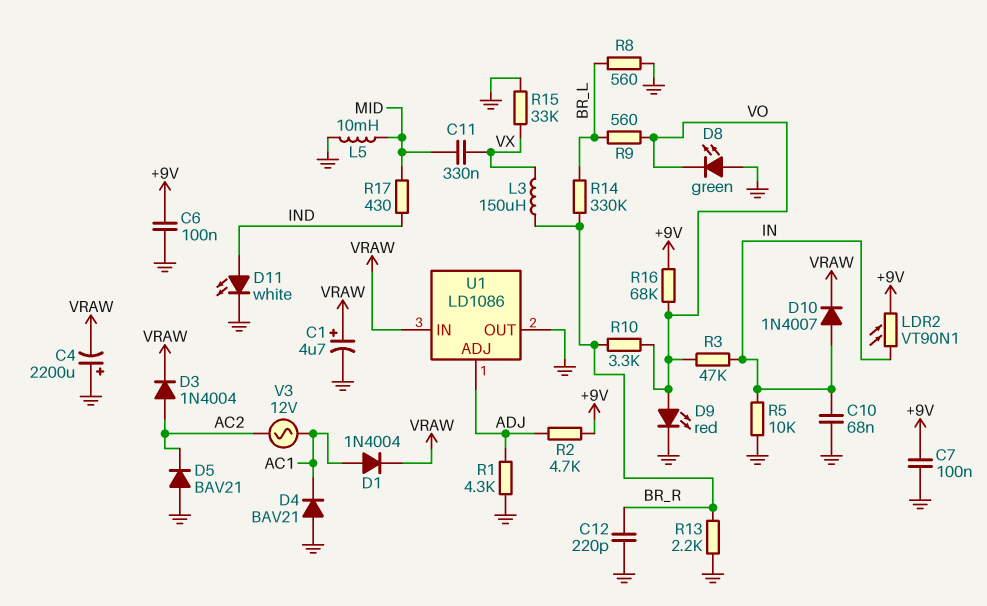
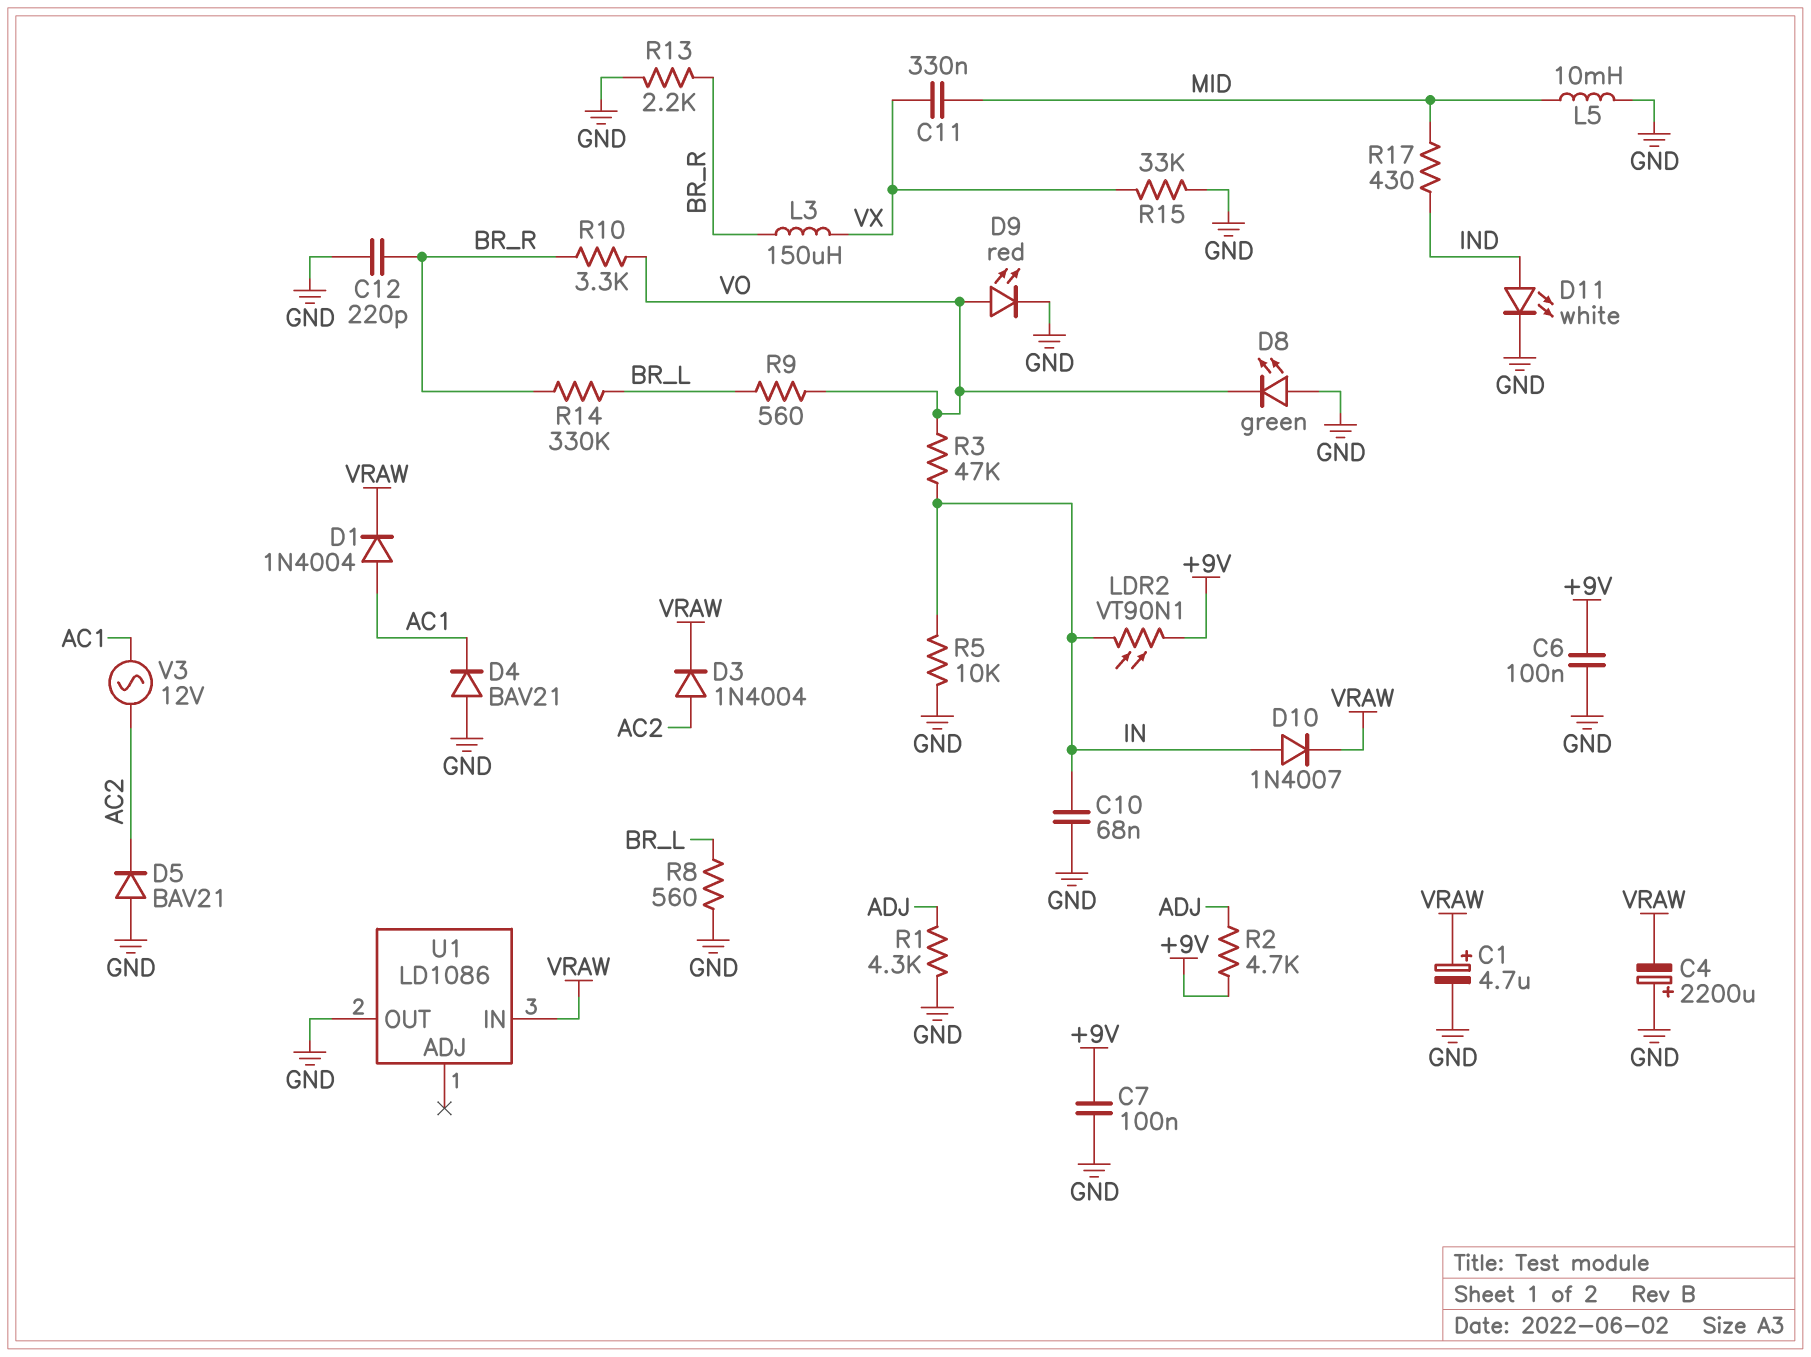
R16: 68k (+9V, VO) -> none
U1 pin ADJ: ADJ -> none

